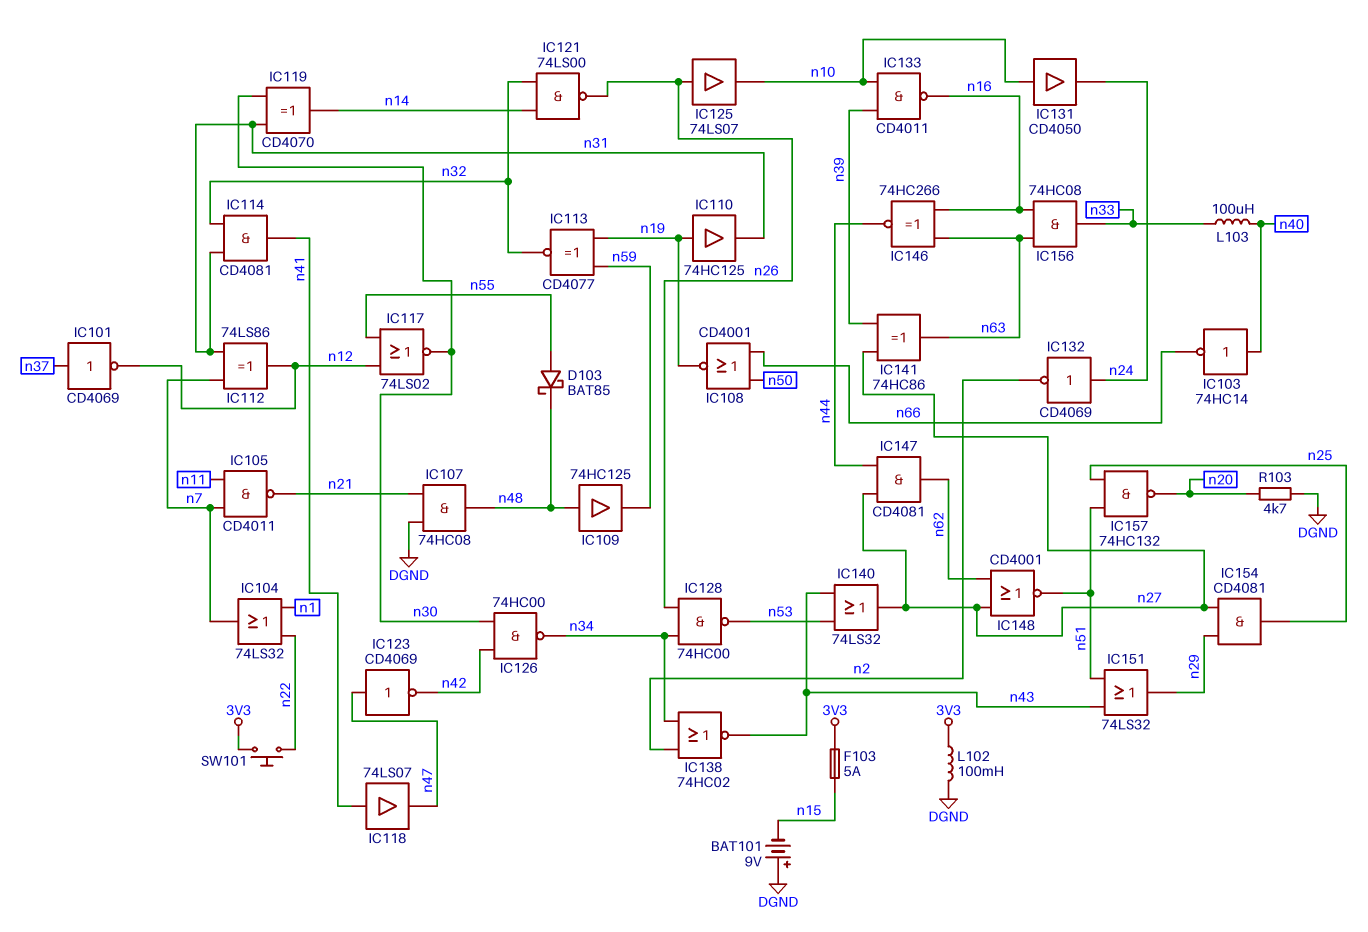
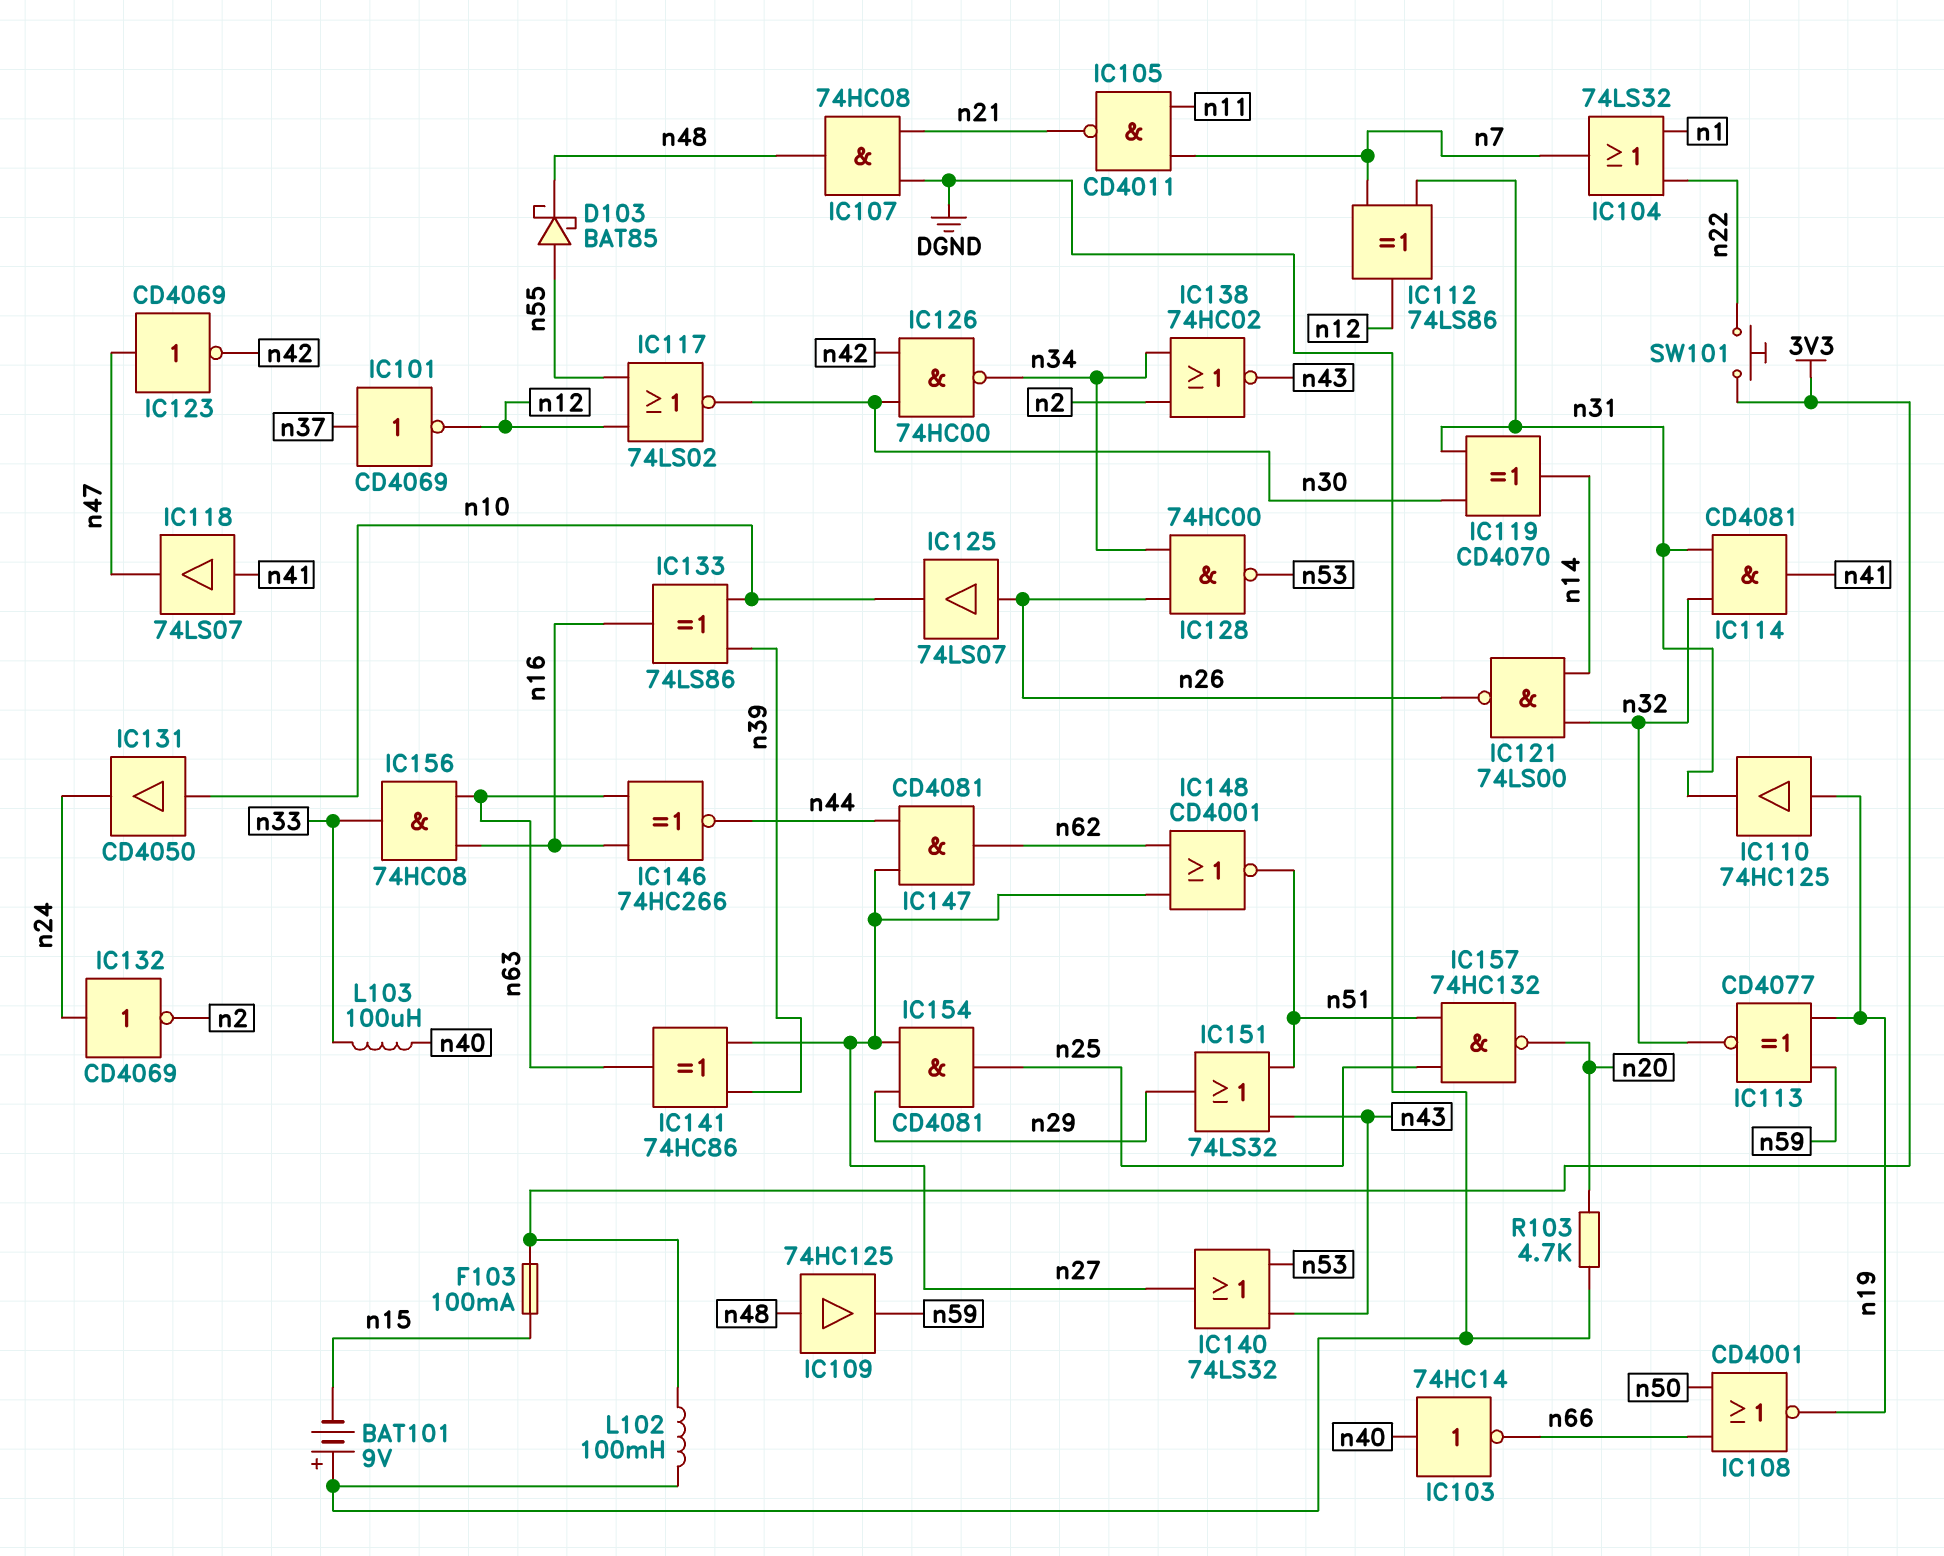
F103: 5A (3V3, n15) -> 100mA (3V3, n15)
IC133: NAND CD4011 (in n10, in n39, out n16) -> XOR 74LS86 (in n10, in n39, out n16)

